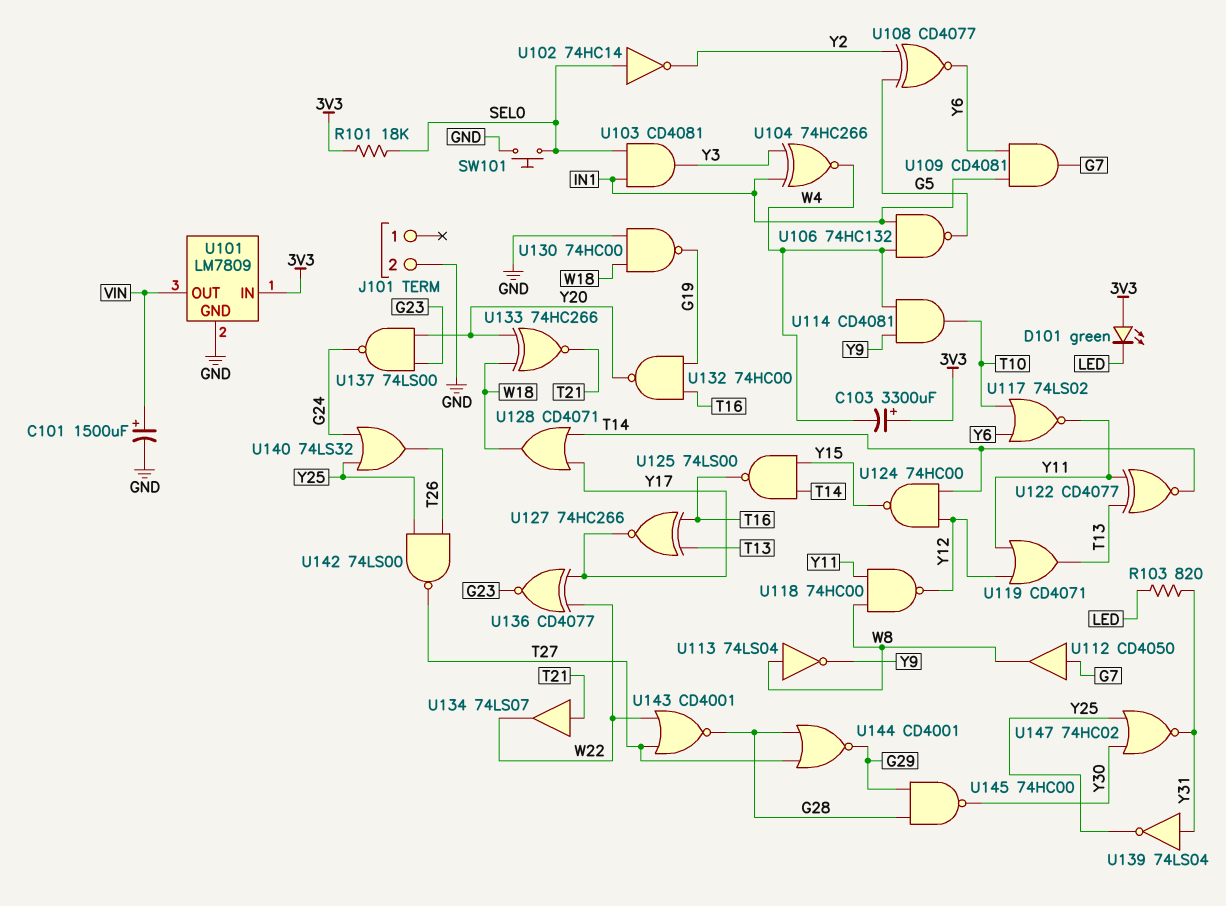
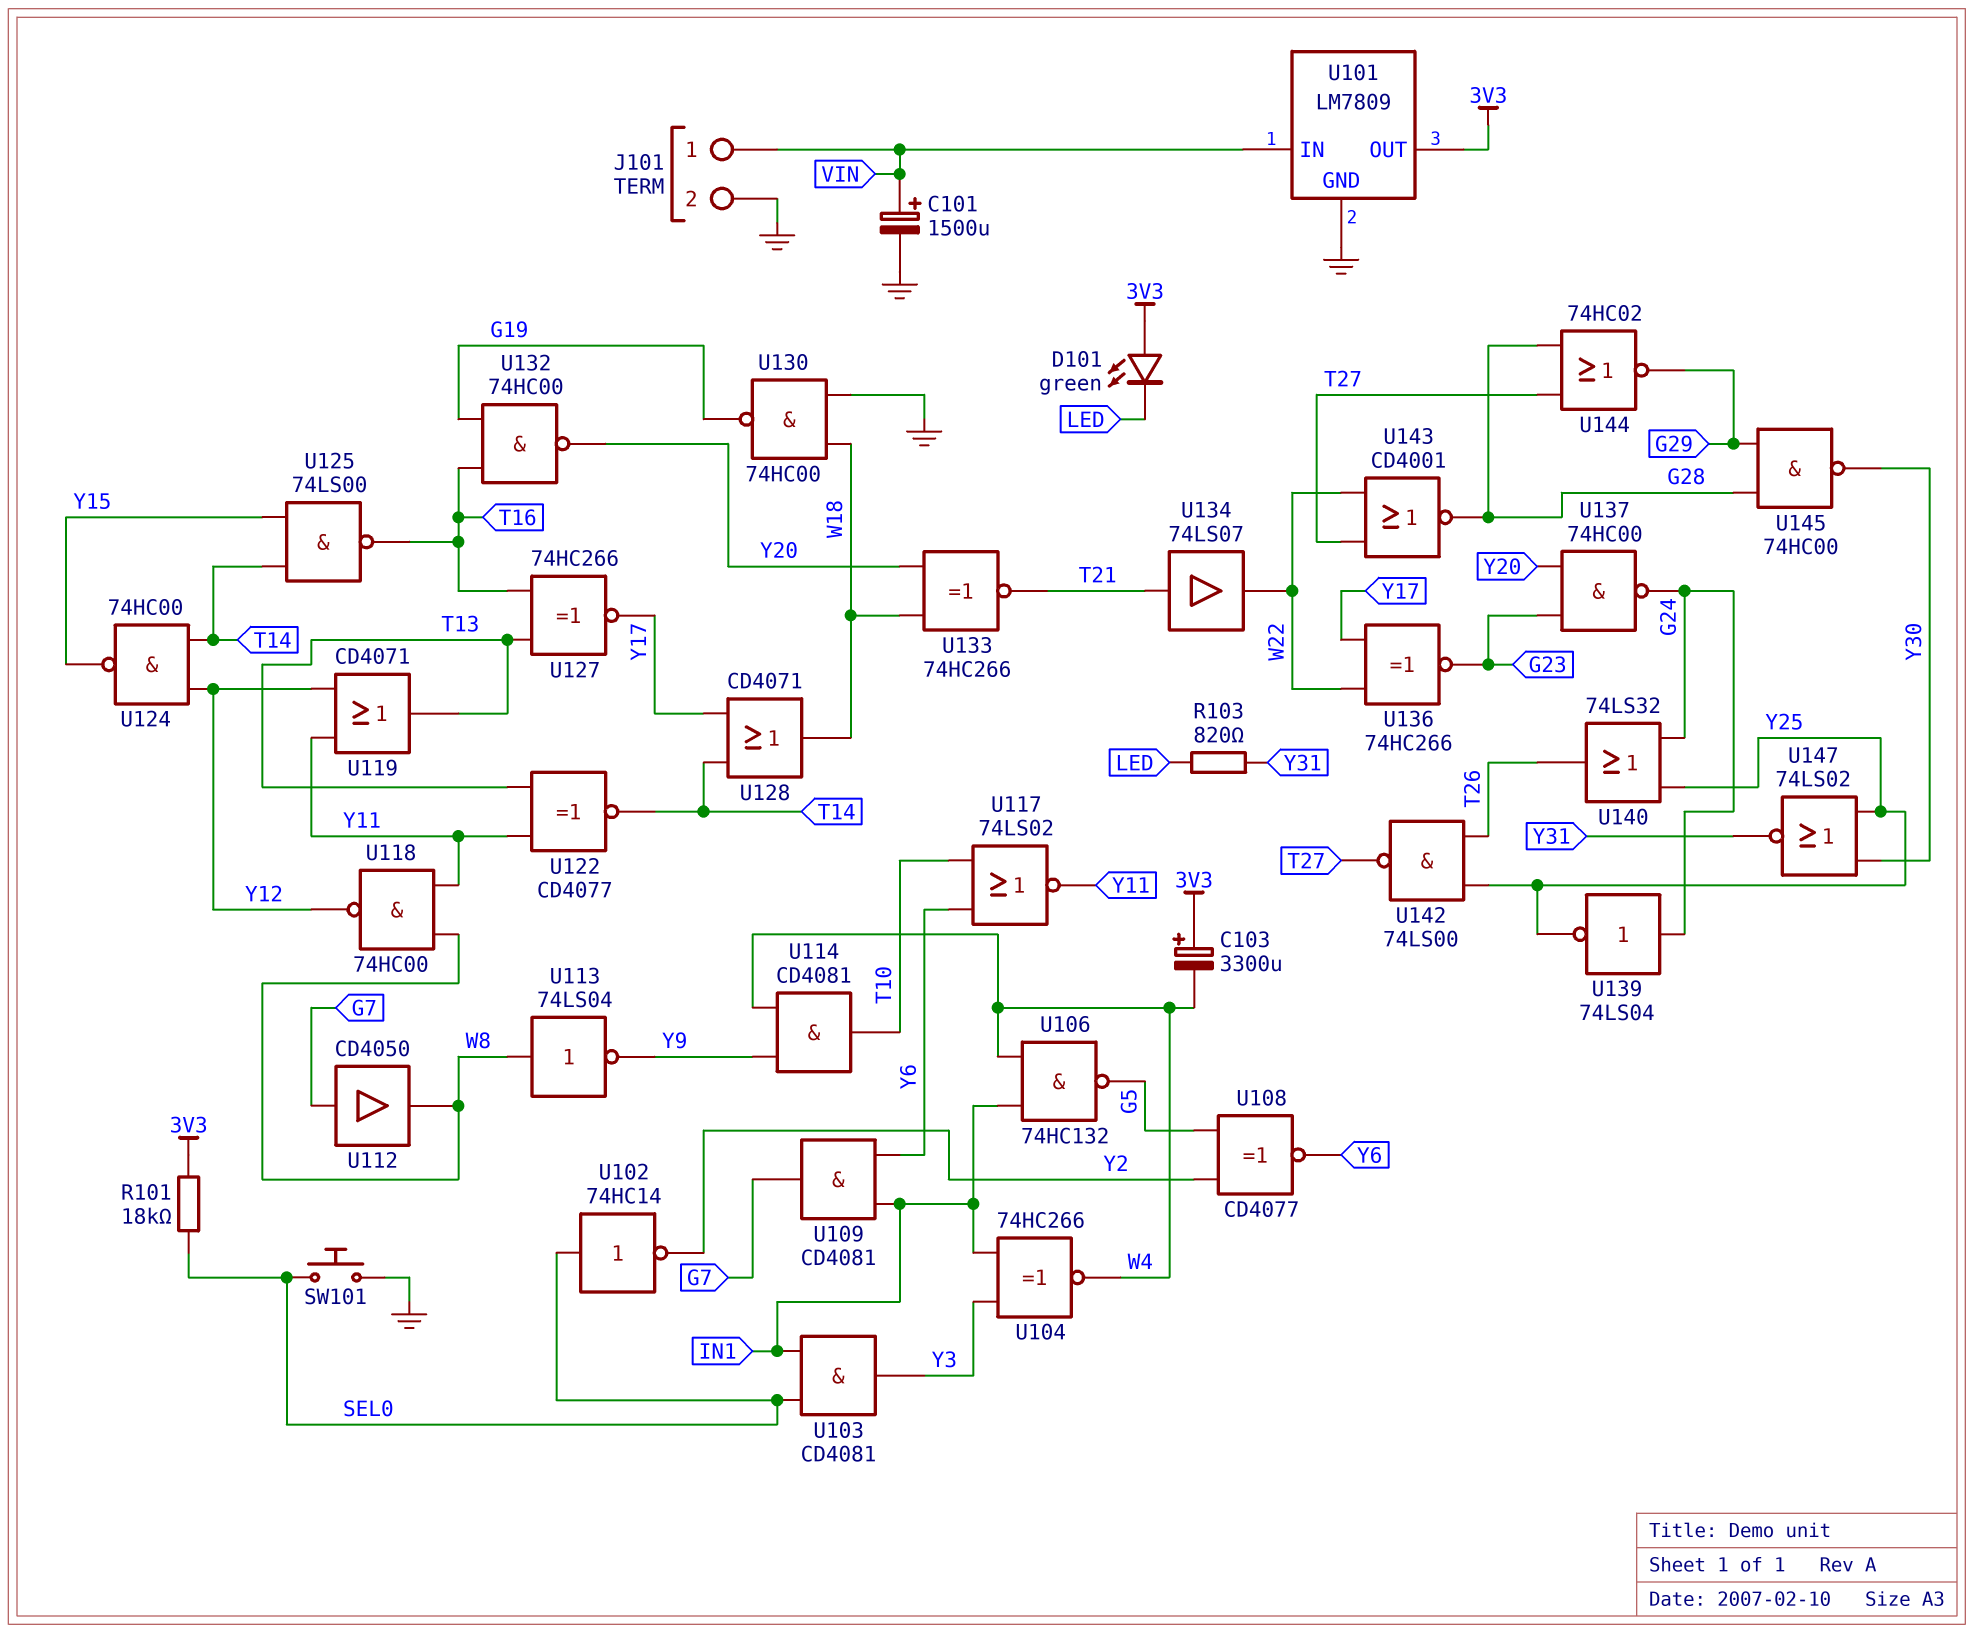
J101 pin 1: none -> VIN
U101 pin IN: 3V3 -> VIN
U101 pin OUT: VIN -> 3V3
U136: XNOR CD4077 (in W22, in Y17, out G23) -> XNOR 74HC266 (in W22, in Y17, out G23)
U137: NAND 74LS00 (in G23, in Y20, out G24) -> NAND 74HC00 (in G23, in Y20, out G24)
U139: NOT 74LS04 (in Y31, out Y25) -> NOT 74LS04 (in G24, out Y25)
U144: NOR CD4001 (in G28, in T27, out G29) -> NOR 74HC02 (in G28, in T27, out G29)
U147: NOR 74HC02 (in Y25, in Y30, out Y31) -> NOR 74LS02 (in Y25, in Y30, out Y31)

